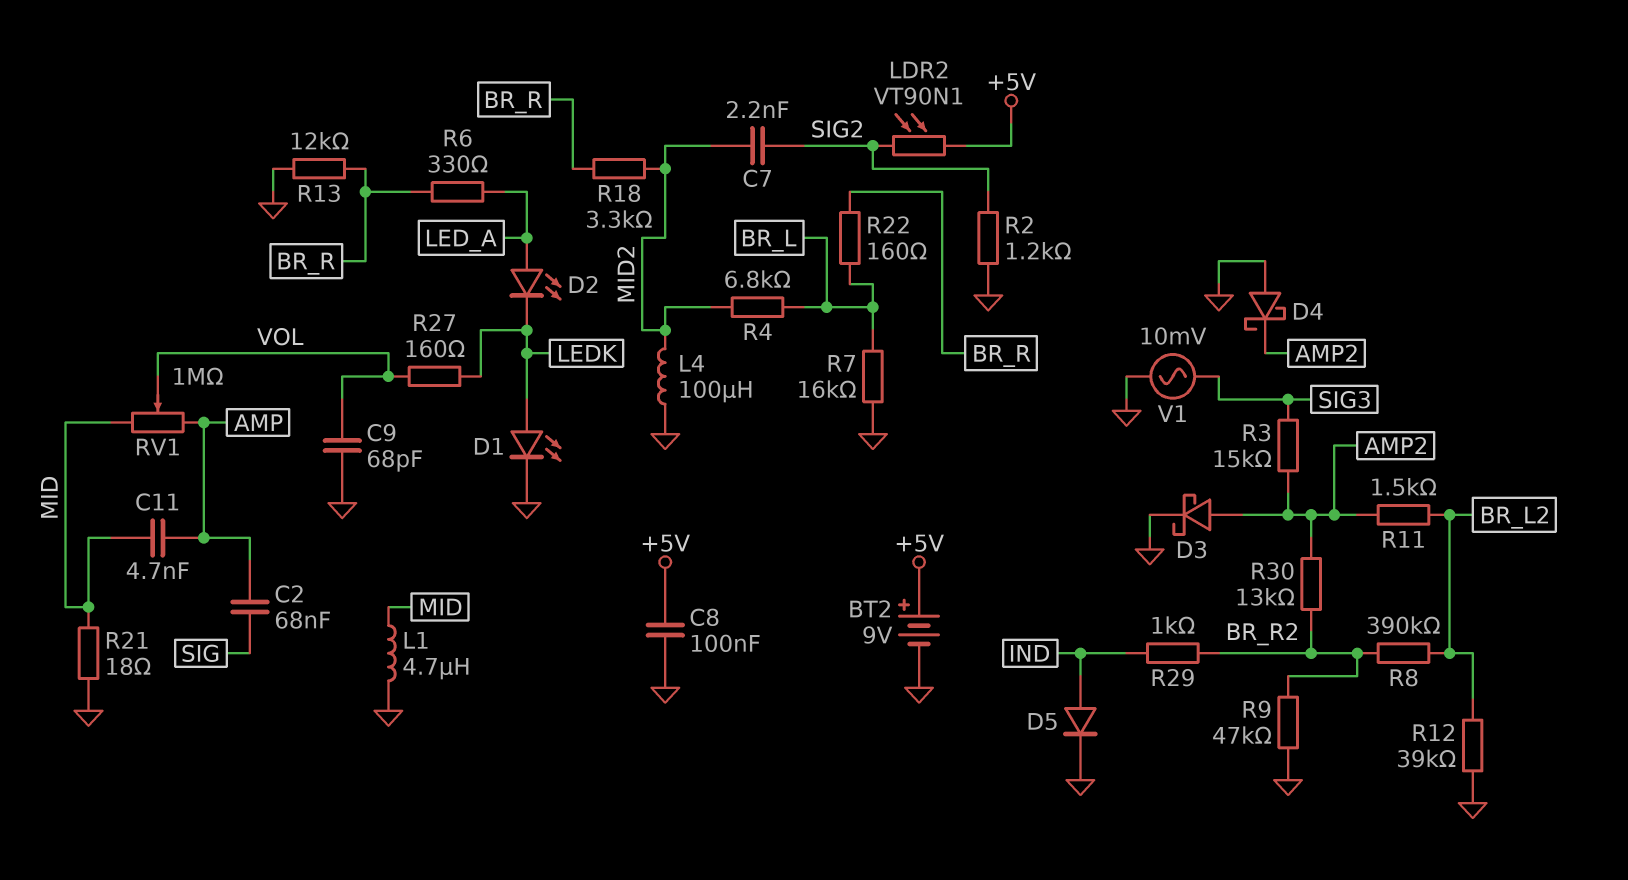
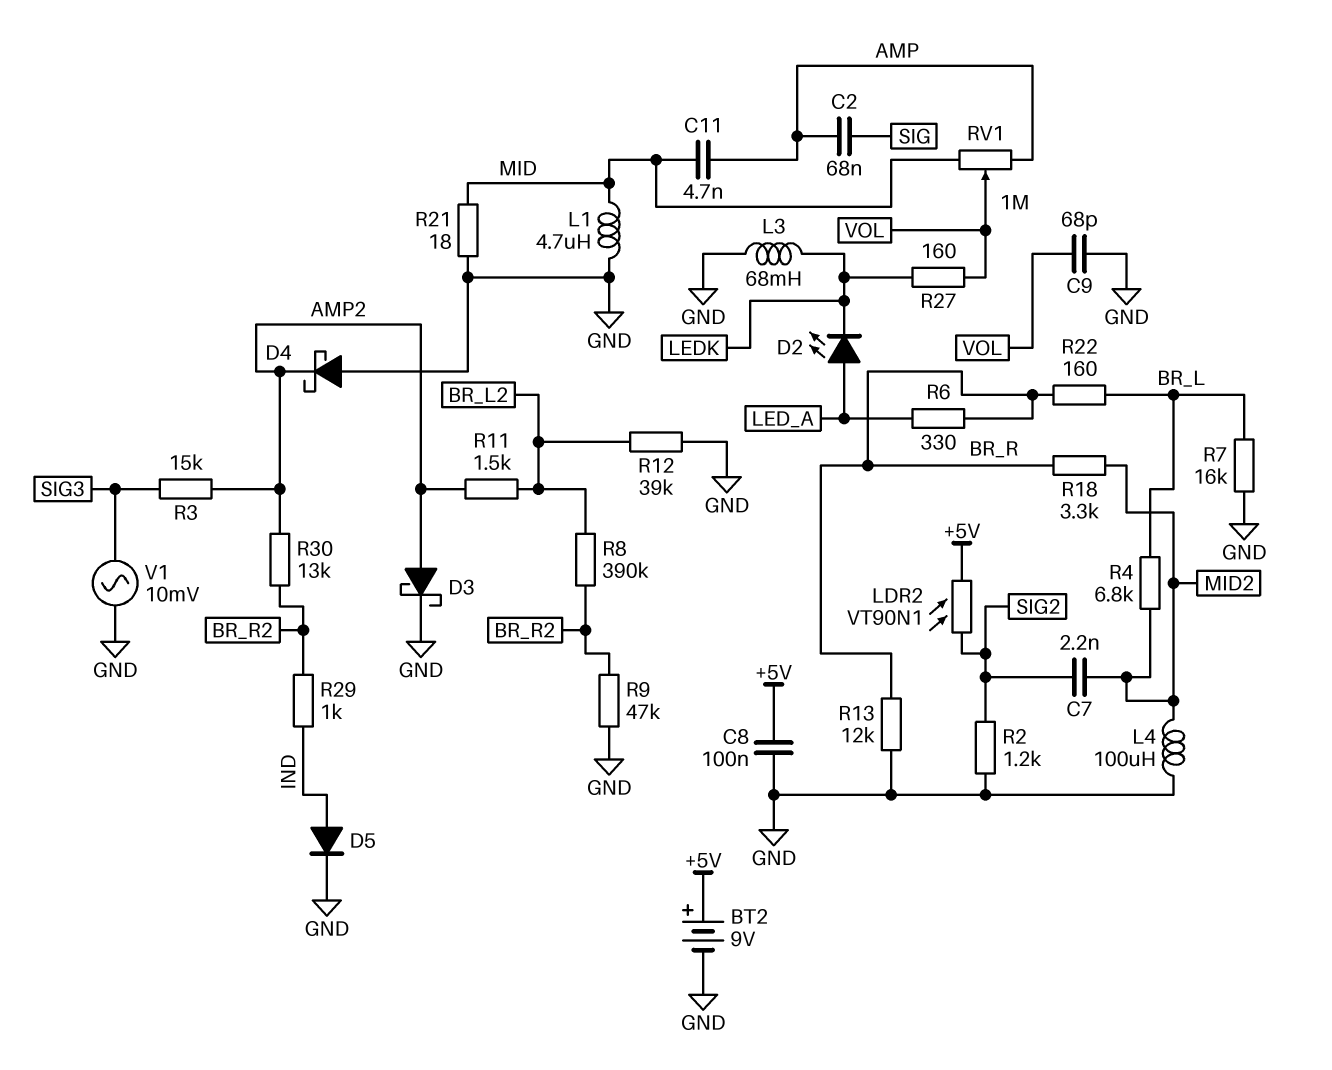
D1: LED (A LEDK, K GND) -> none
L3: none -> 68mH (GND, LEDK)

